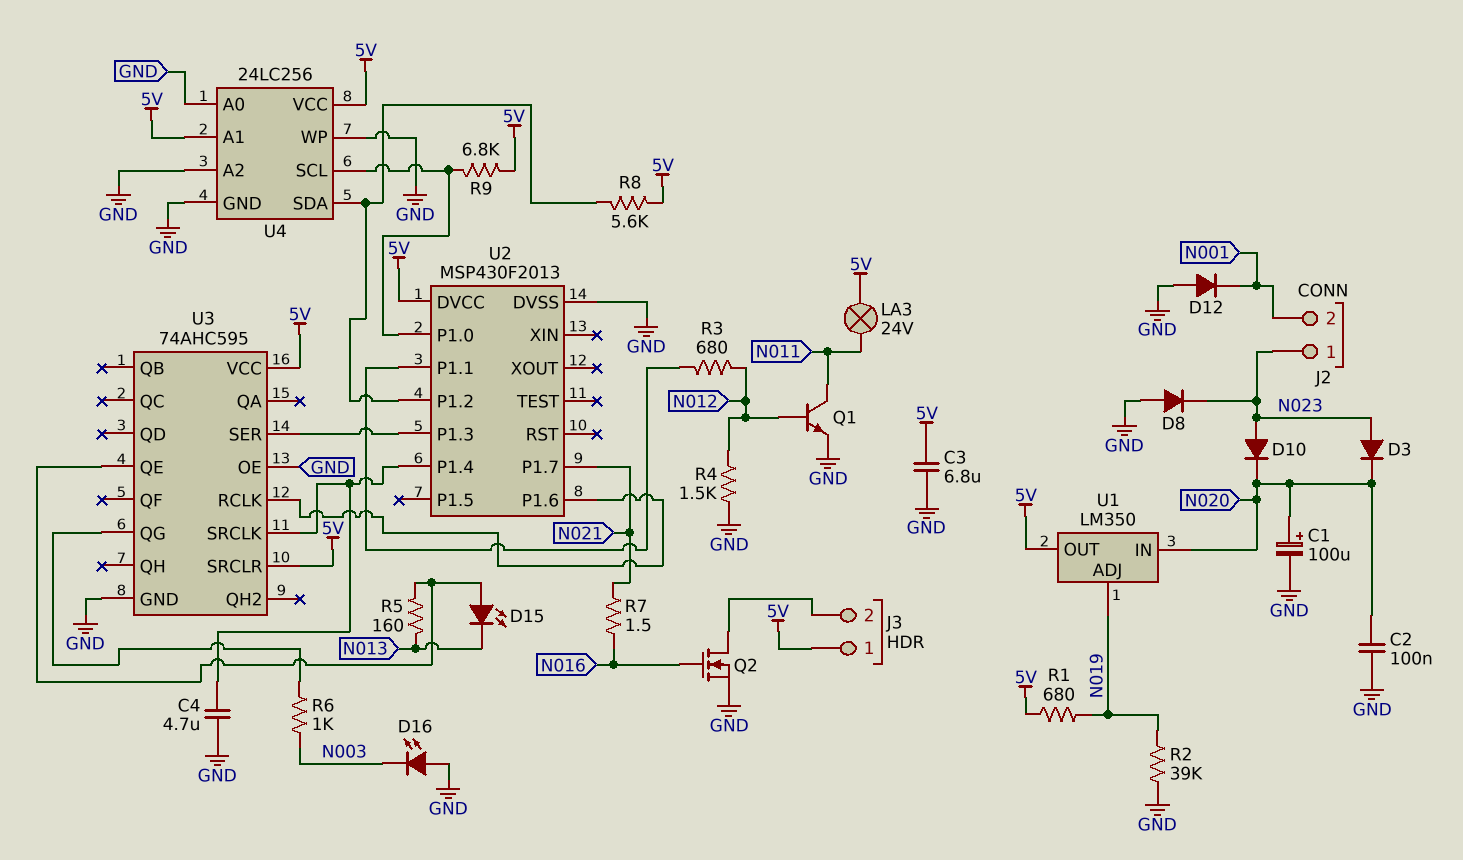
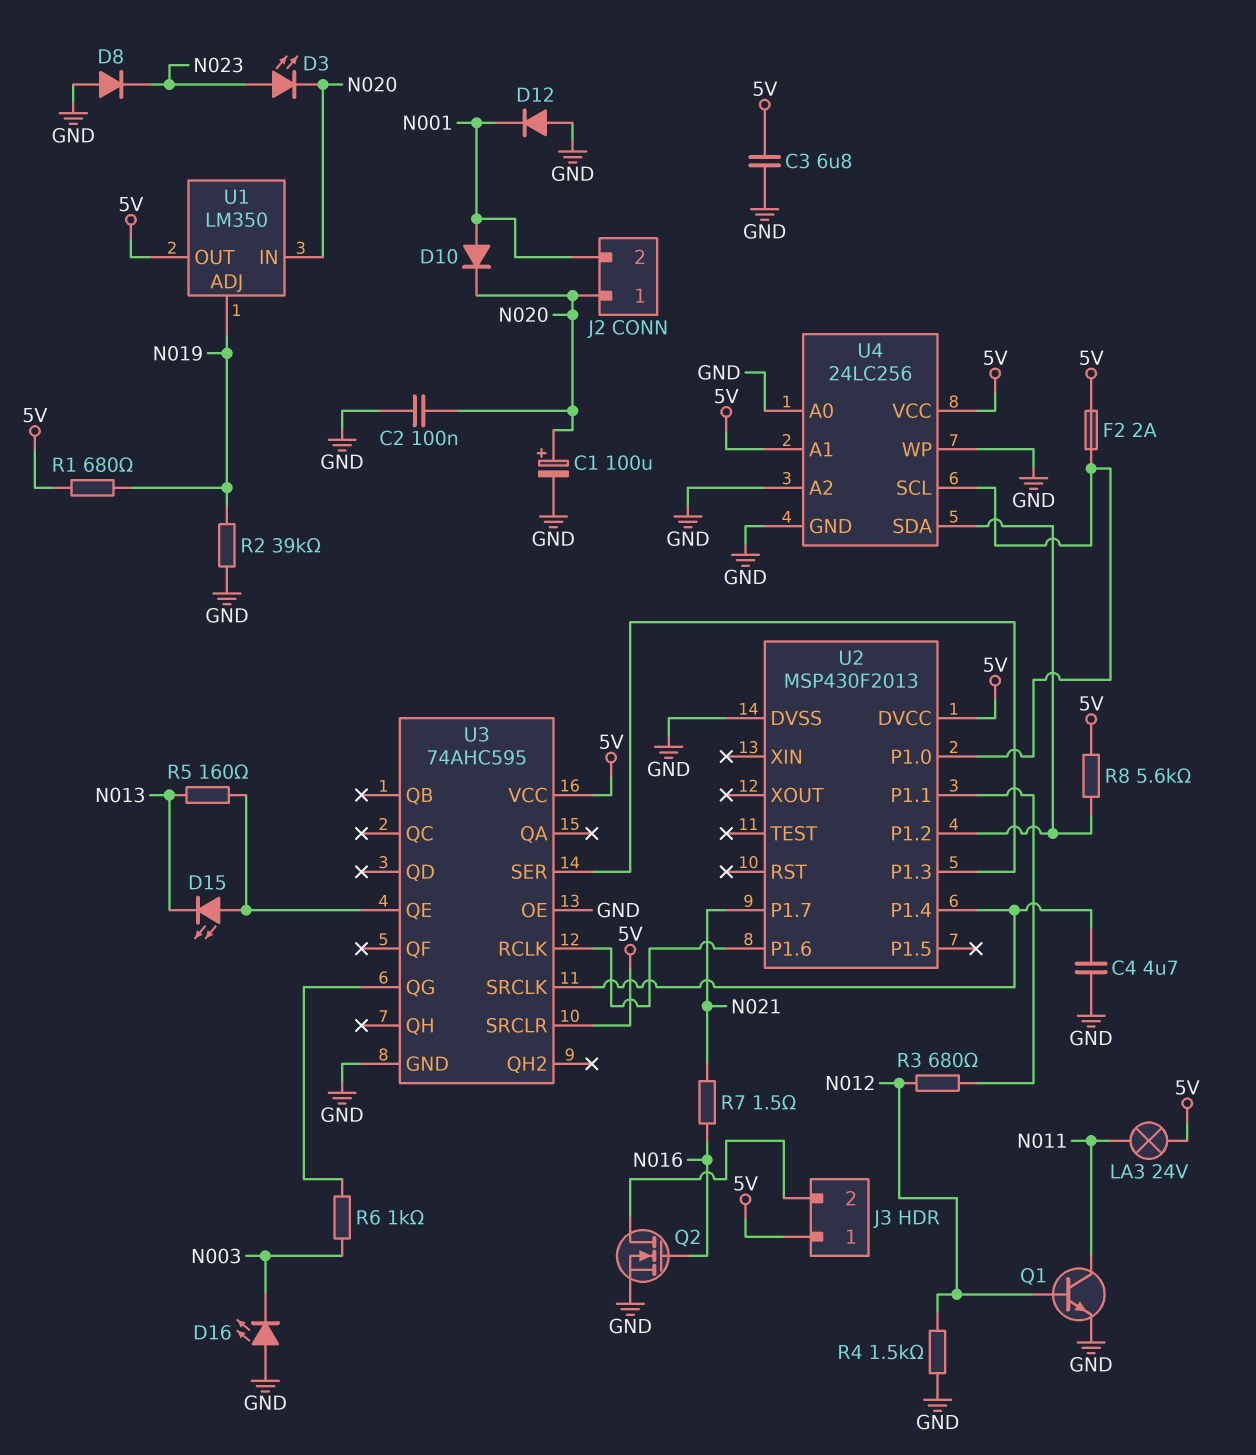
D3: diode (A N023, K N020) -> LED (A N023, K N020)
D10: diode (A N023, K N020) -> diode (A N001, K N020)
F2: none -> 2A (5V, U2/P1.0)
J2 pin 1: N023 -> N020
R9: 6.8k (5V, U2/P1.0) -> none

